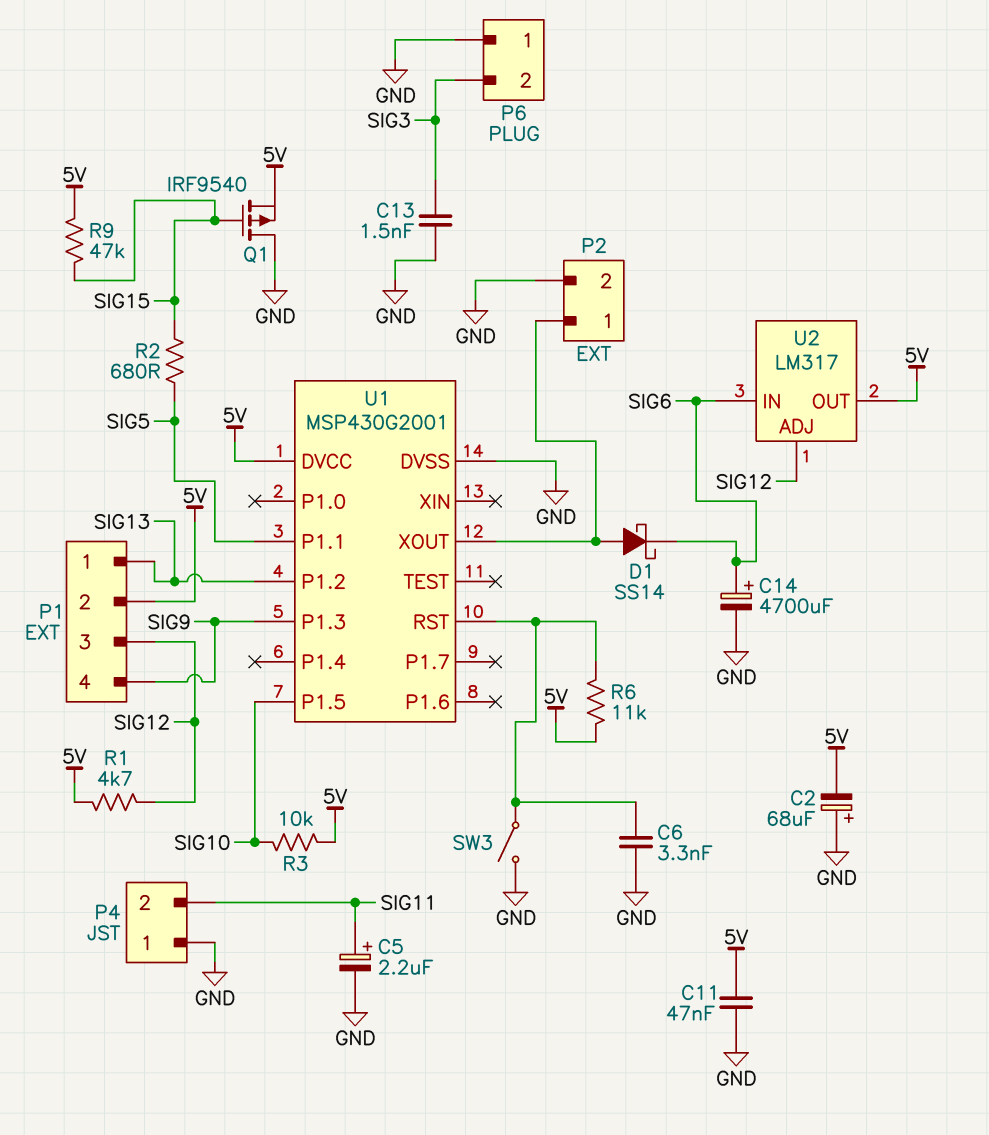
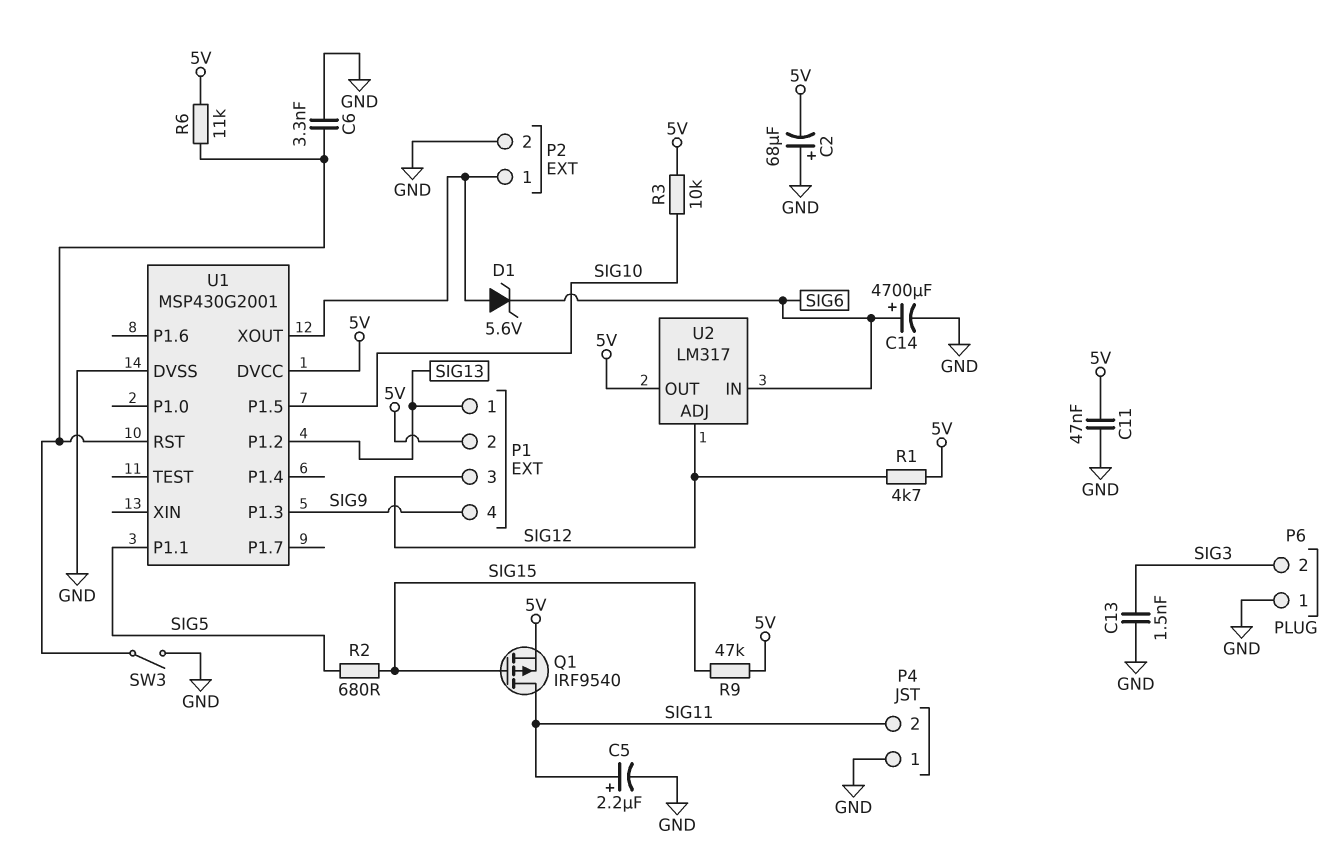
D1: schottky SS14 (A P2/1, K SIG6) -> zener 5.6V (A P2/1, K SIG6)
Q1: PMOS IRF9540 (G SIG15, D GND, S 5V) -> PMOS IRF9540 (G SIG15, D SIG11, S 5V)

